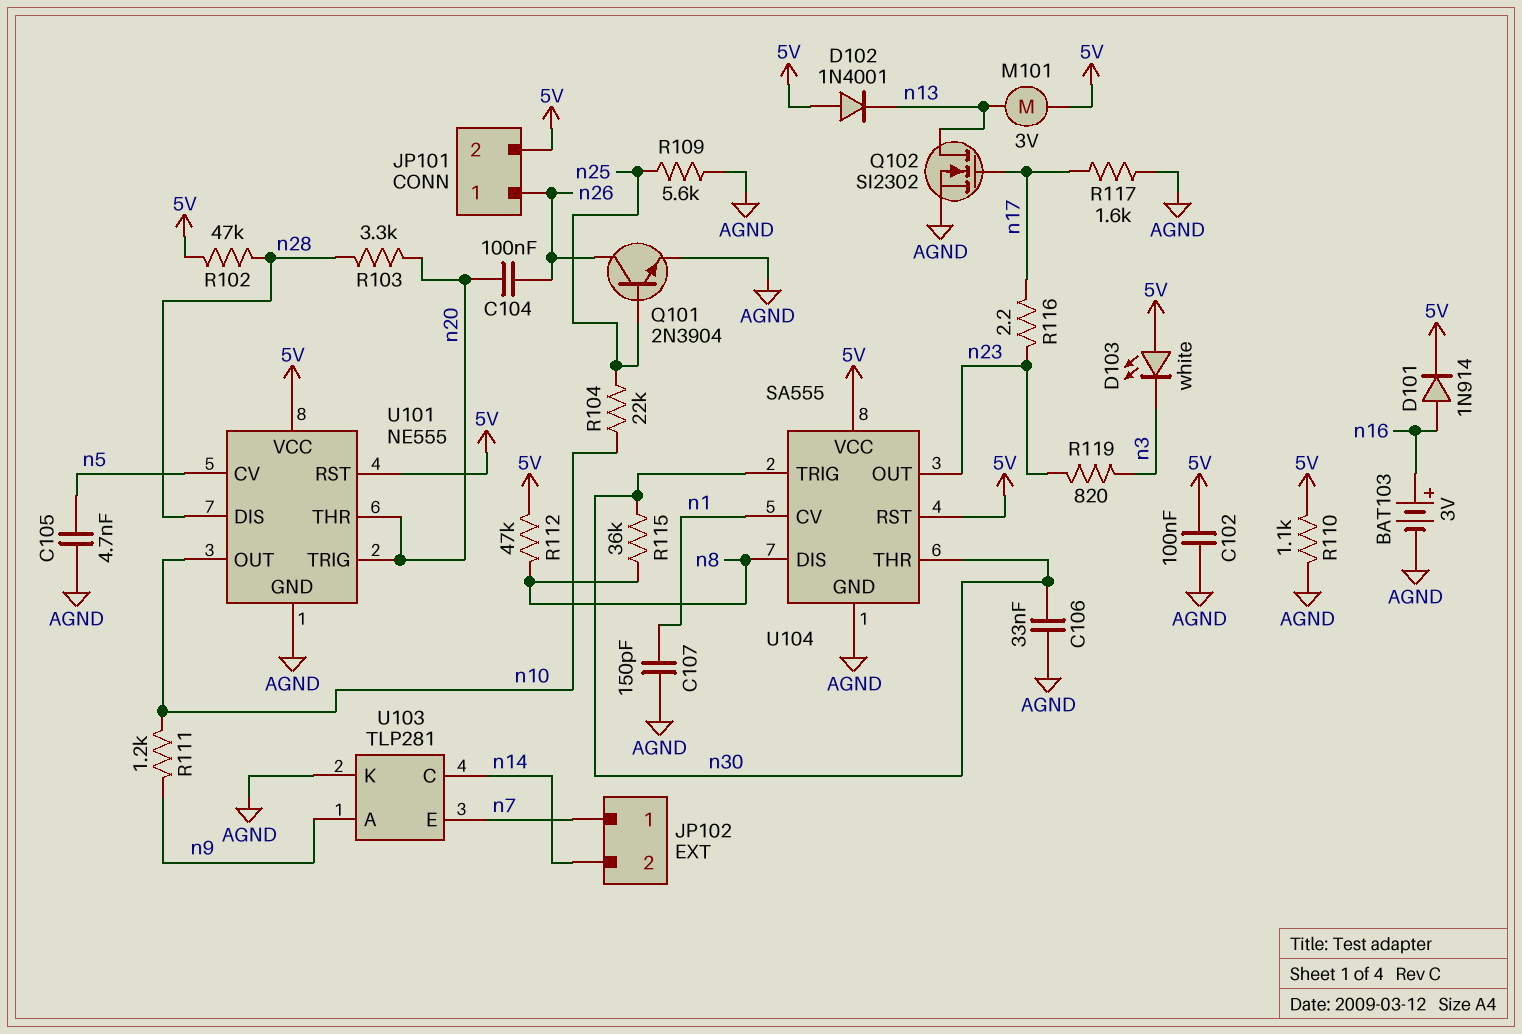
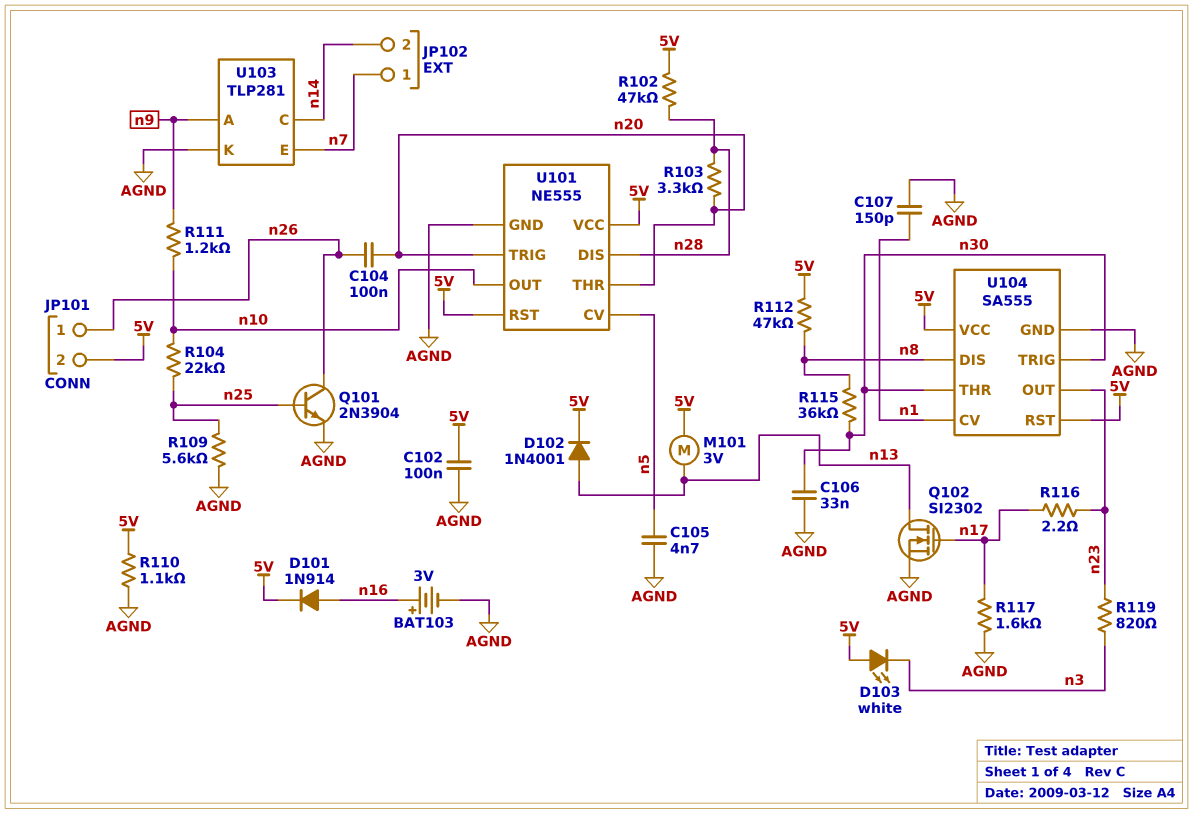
D102: diode 1N4001 (A 5V, K n13) -> diode 1N4001 (A n13, K 5V)

